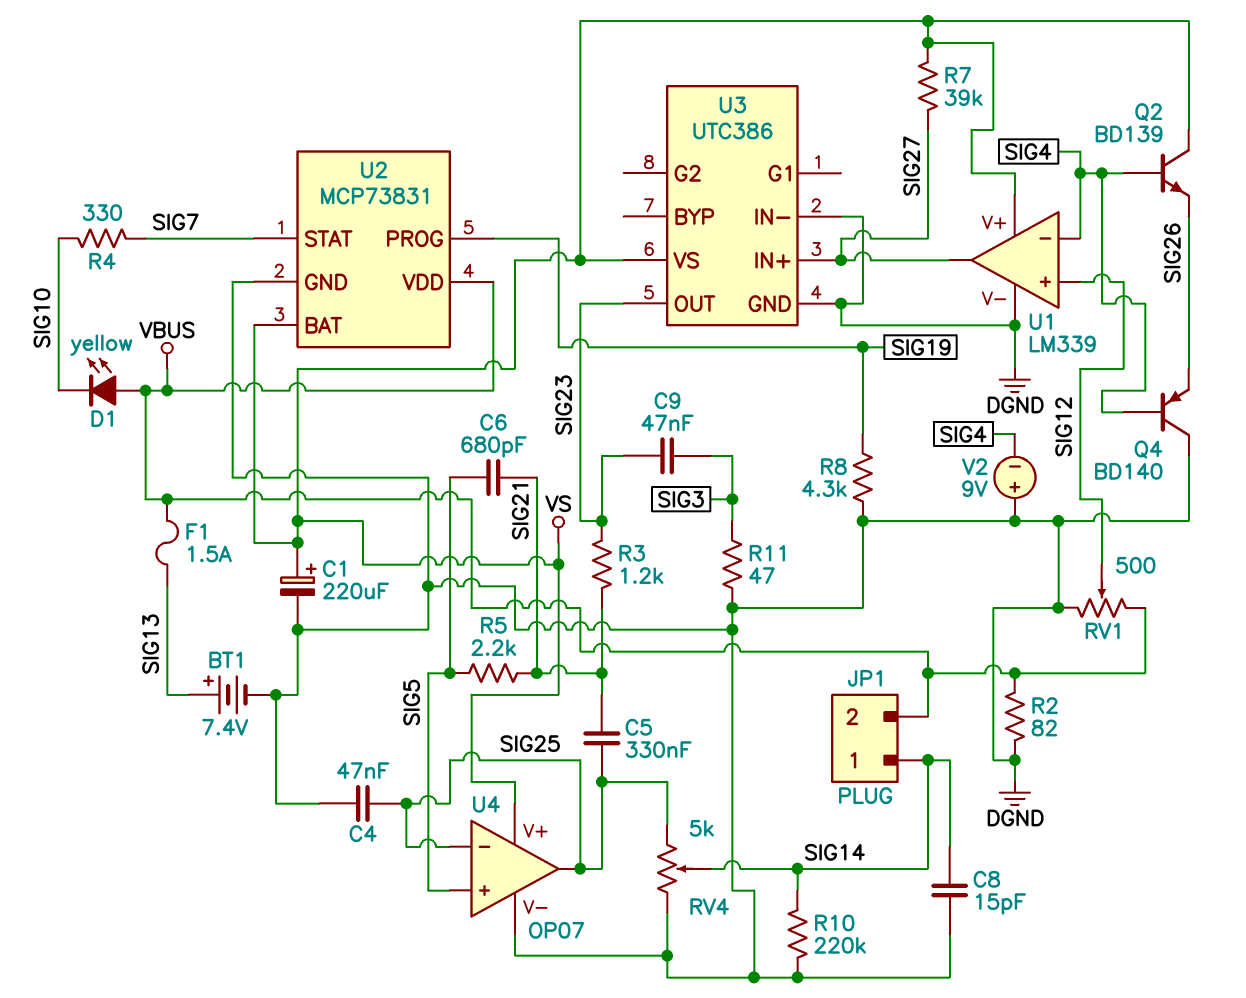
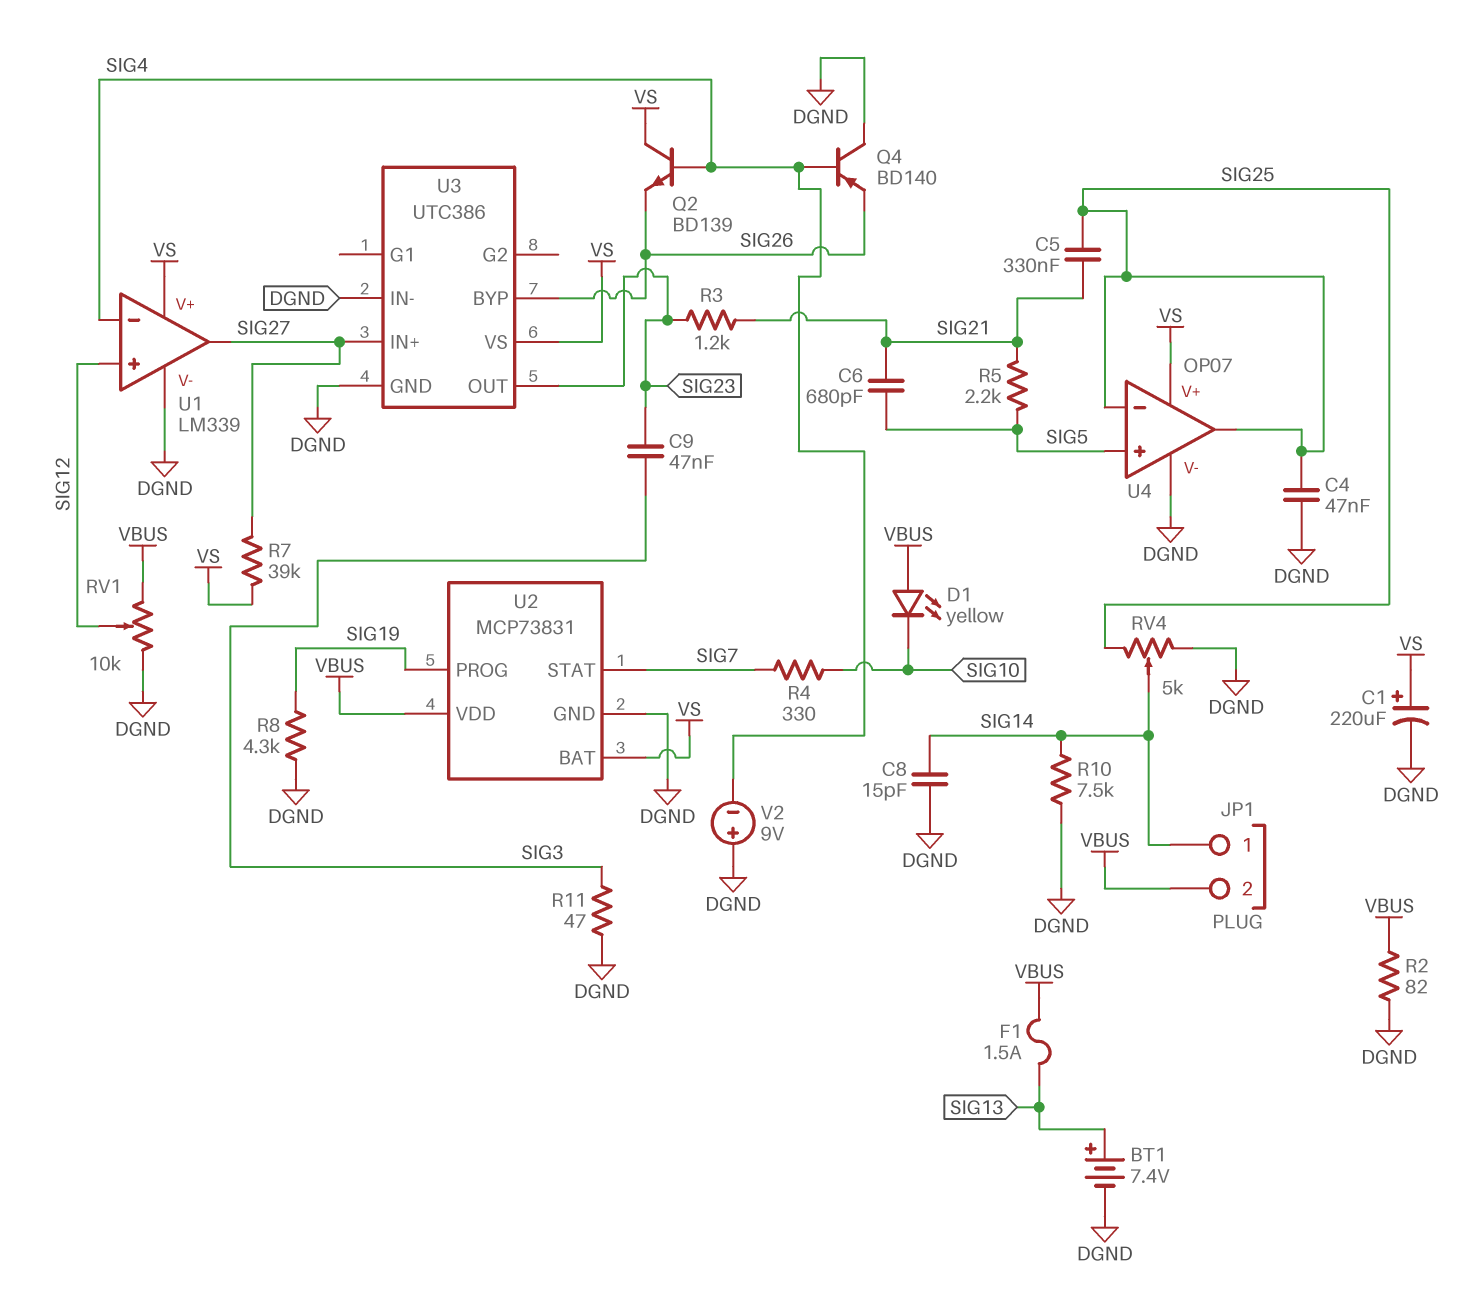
R10: 220k (DGND, SIG14) -> 7.5k (DGND, SIG14)
RV1: 500 (DGND, VBUS, wiper SIG12) -> 10k (DGND, VBUS, wiper SIG12)
U3 pin BYP: none -> SIG26

